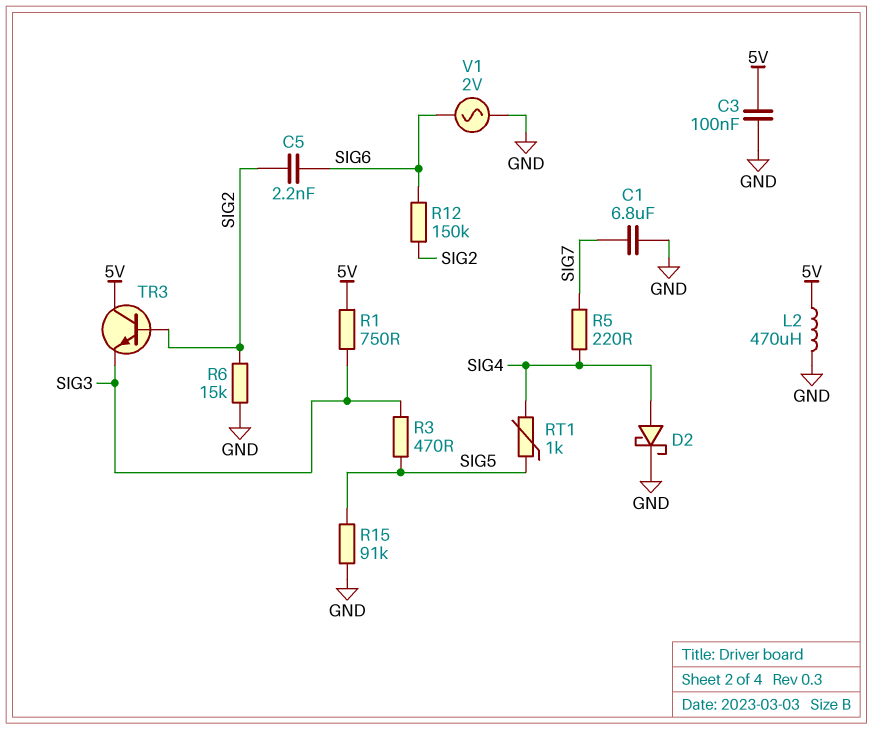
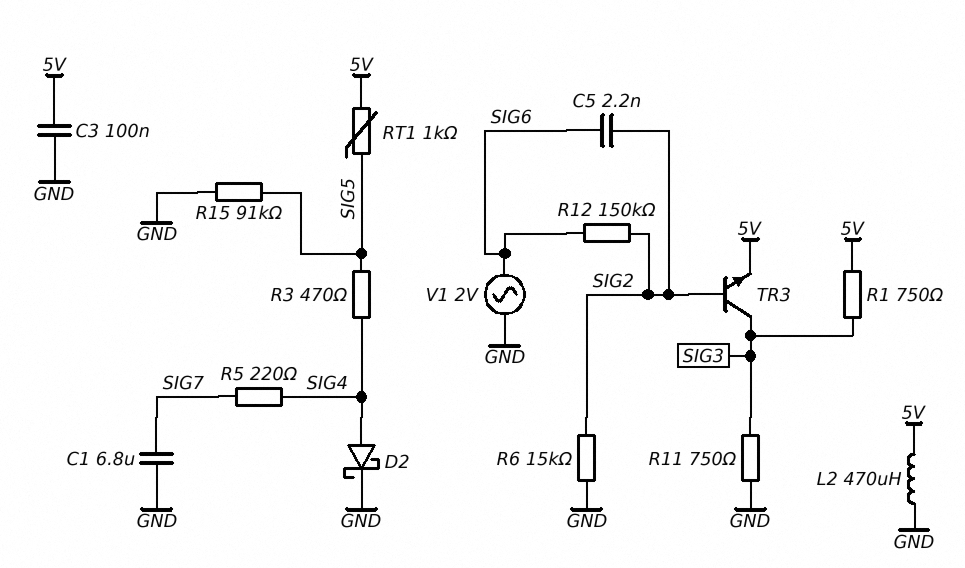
R3: 470 (SIG3, SIG5) -> 470 (SIG4, SIG5)
R11: none -> 750 (GND, SIG3)
RT1: 1k (SIG4, SIG5) -> 1k (5V, SIG5)
TR3: NPN (B SIG2, C 5V, E SIG3) -> NPN (B SIG2, C SIG3, E 5V)

